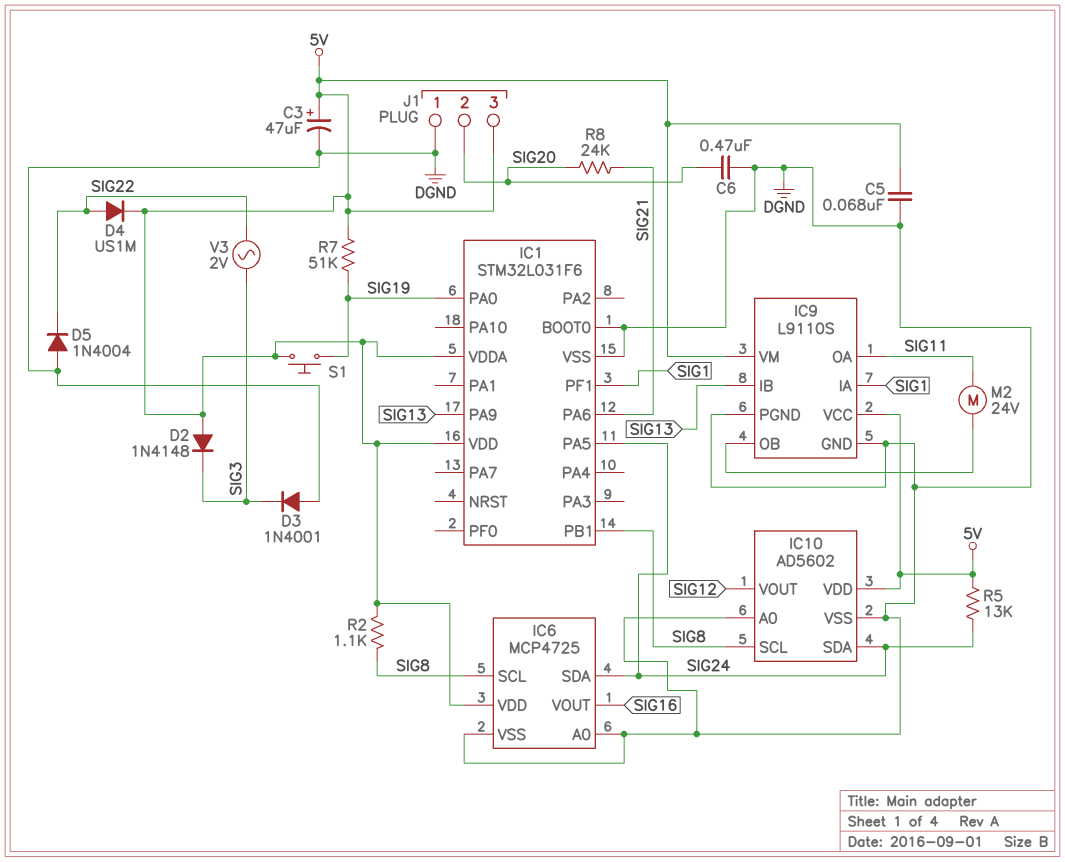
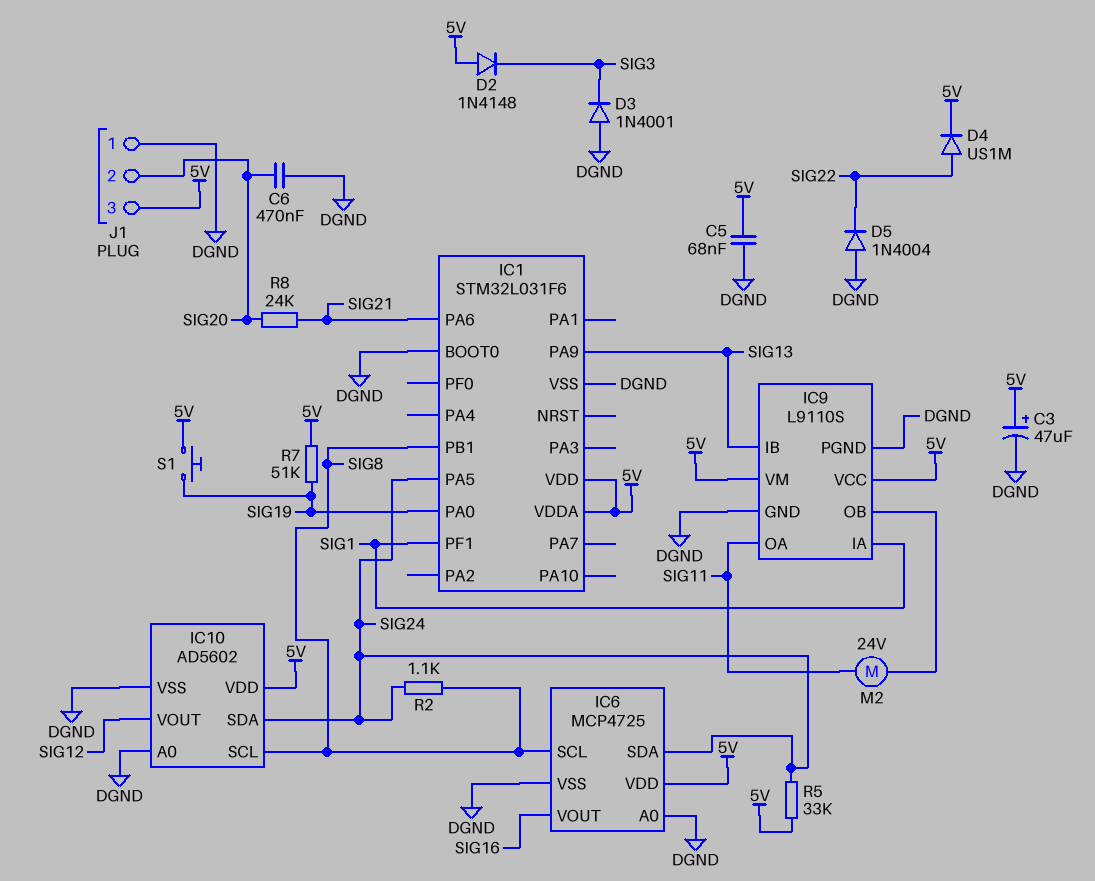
R2: 1.1k (5V, SIG8) -> 1.1k (SIG8, SIG24)
R5: 13k (5V, SIG24) -> 33k (5V, SIG24)
V3: AC 2V (SIG3, SIG22) -> none

